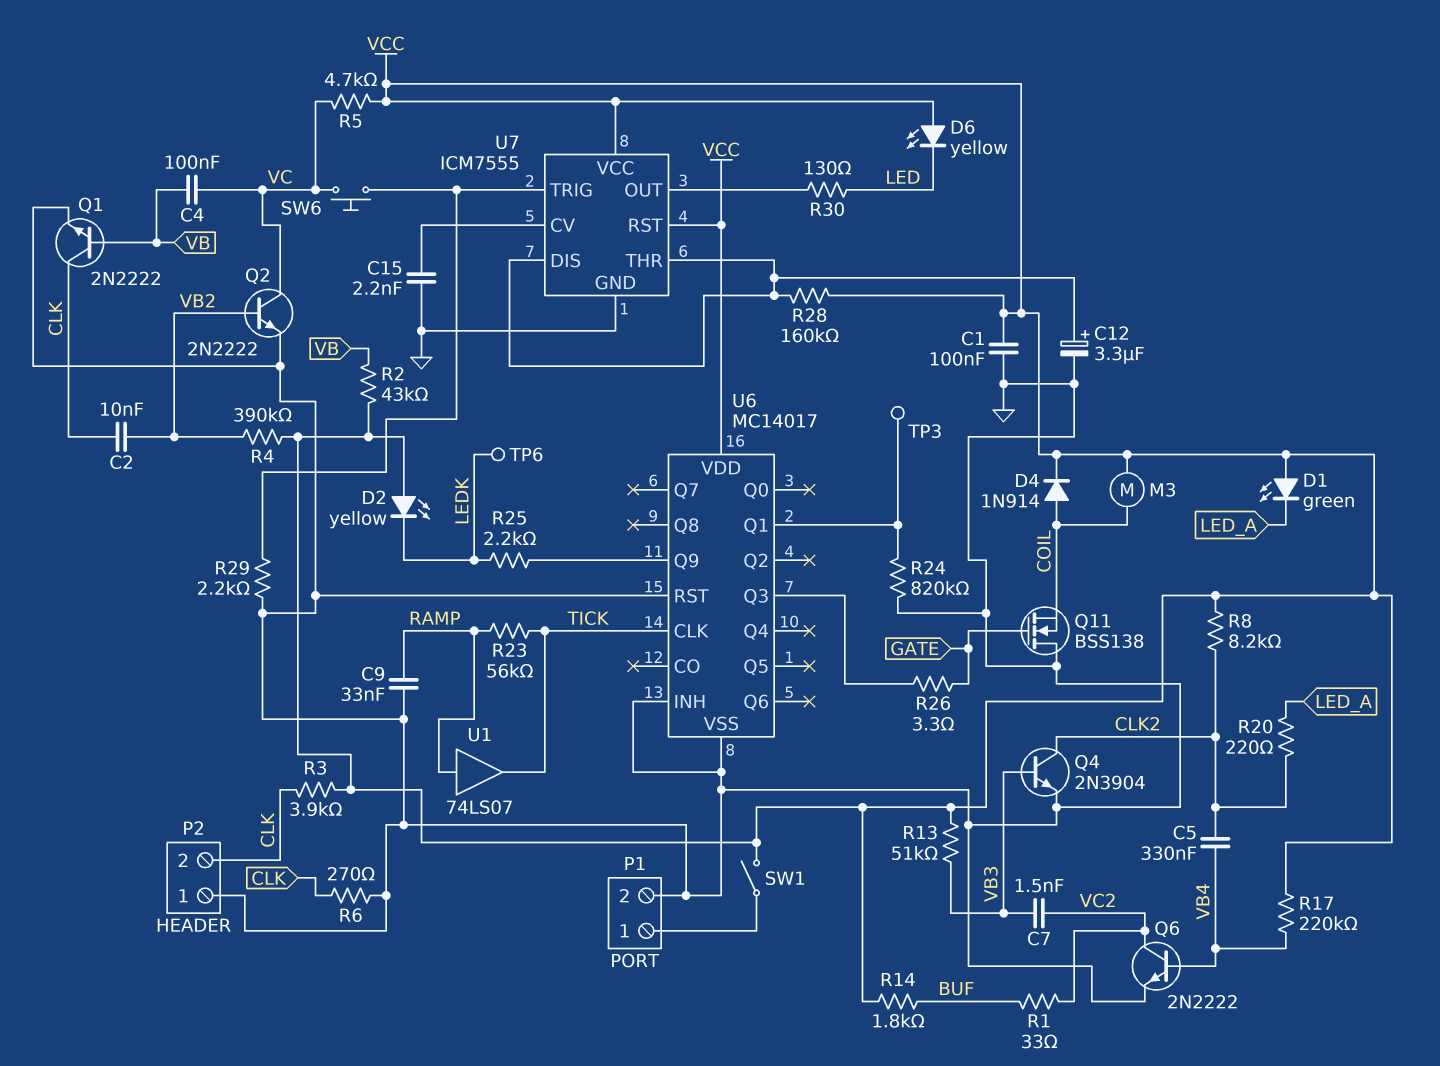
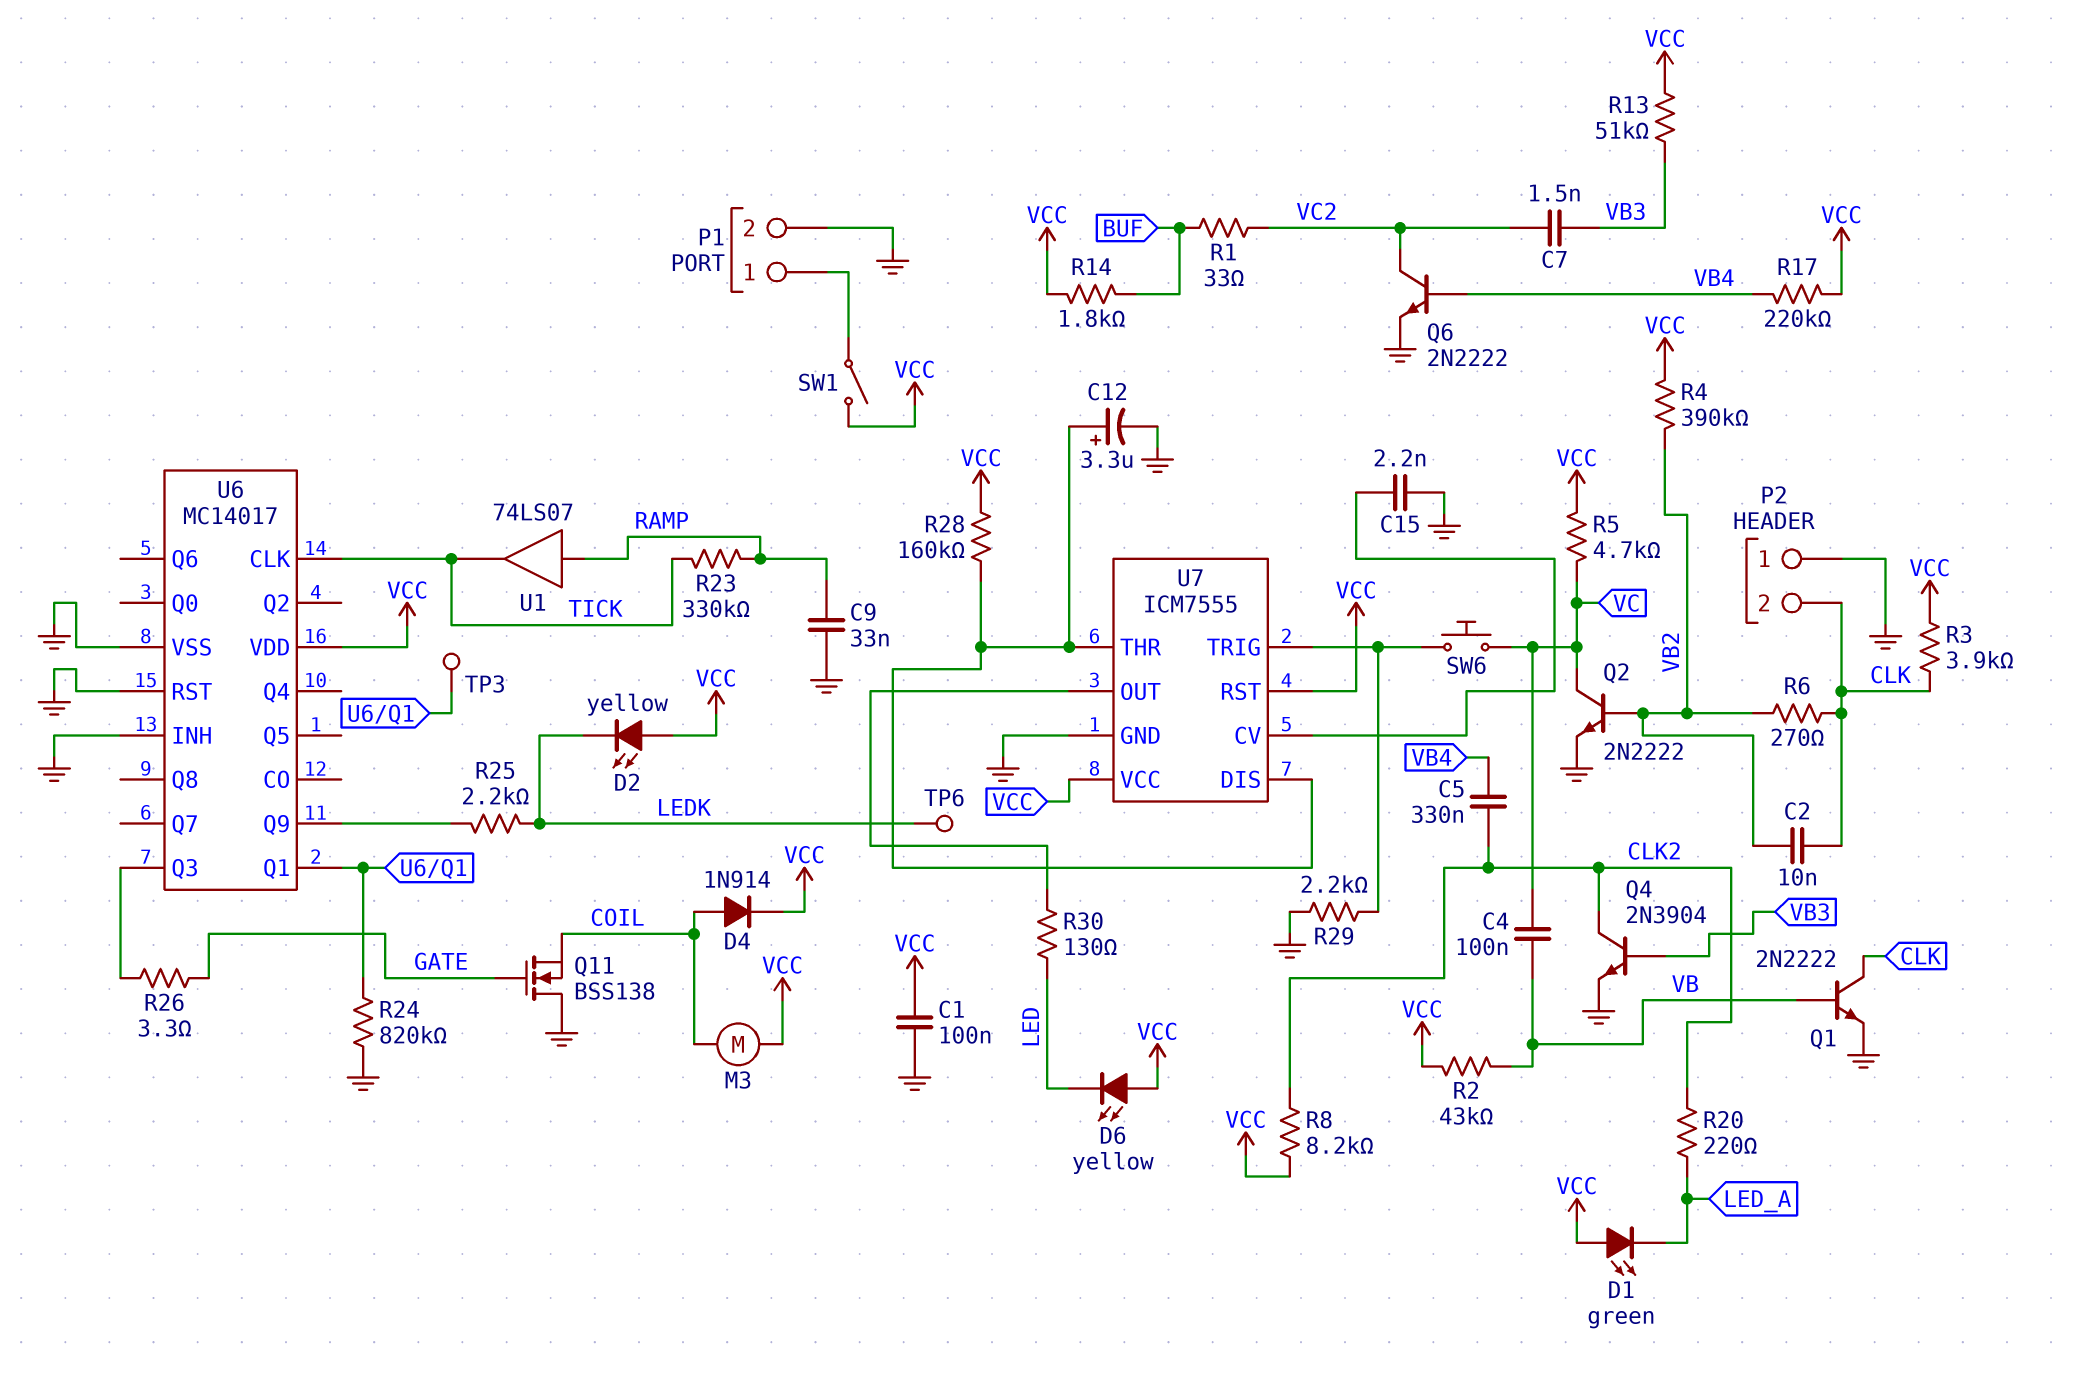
R6: 270 (CLK, GND) -> 270 (CLK, VB2)
R23: 56k (RAMP, TICK) -> 330k (RAMP, TICK)

